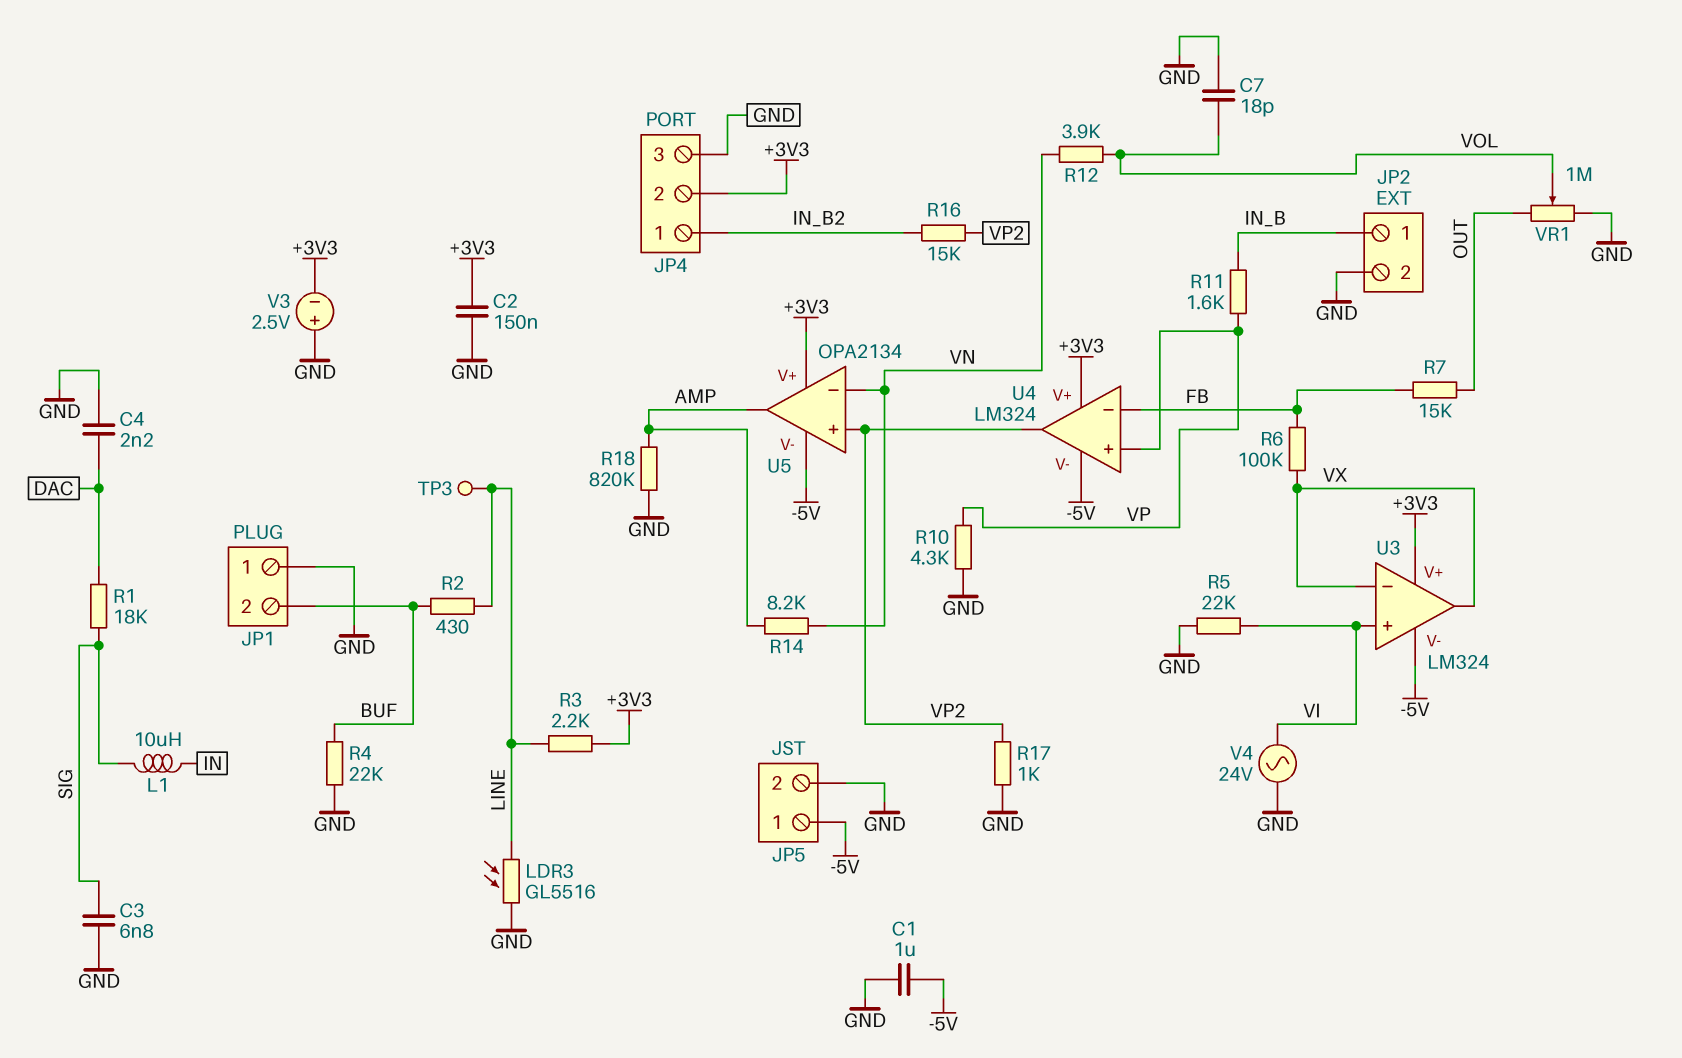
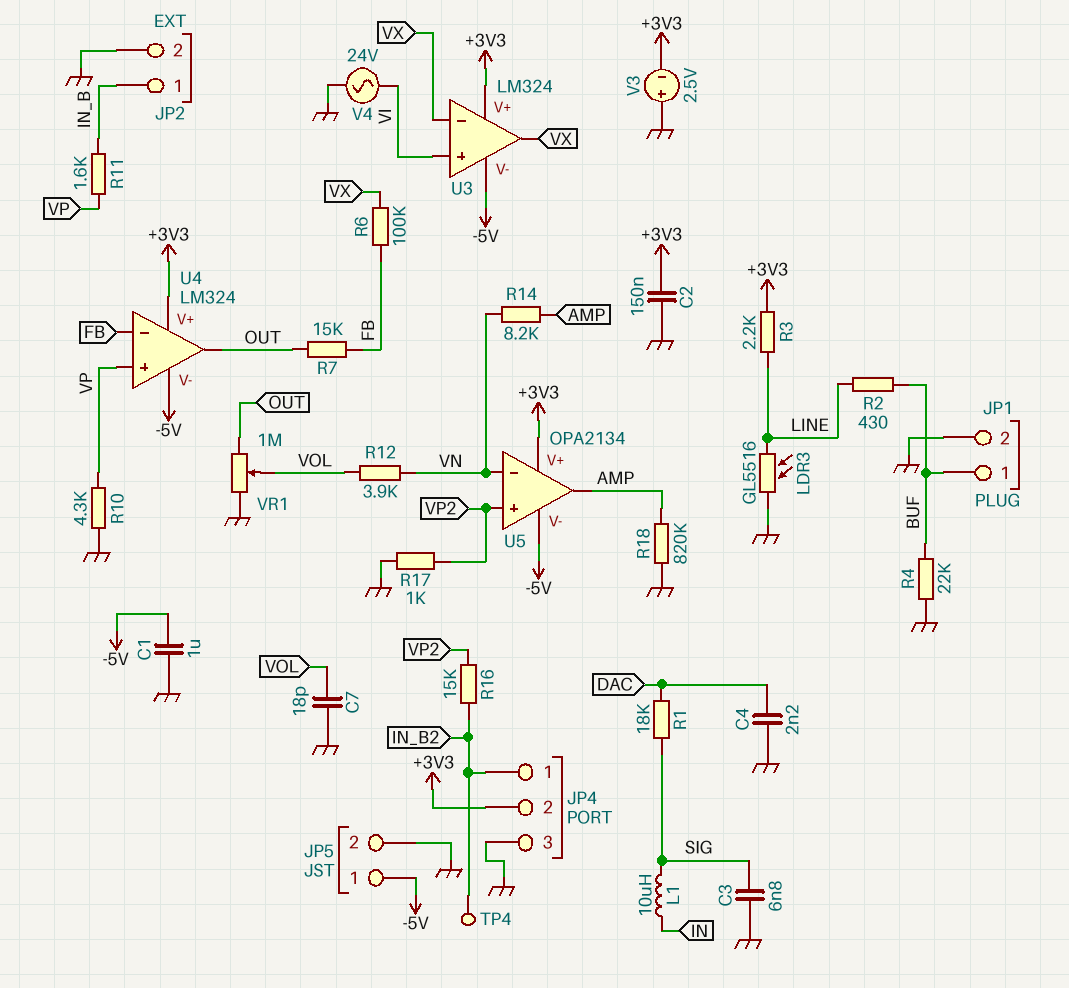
JP1 pin 1: GND -> BUF
JP1 pin 2: BUF -> GND
R5: 22k (GND, VI) -> none
TP3: test point (LINE) -> none
TP4: none -> test point (IN_B2)
U4 pin out: VP2 -> OUT

